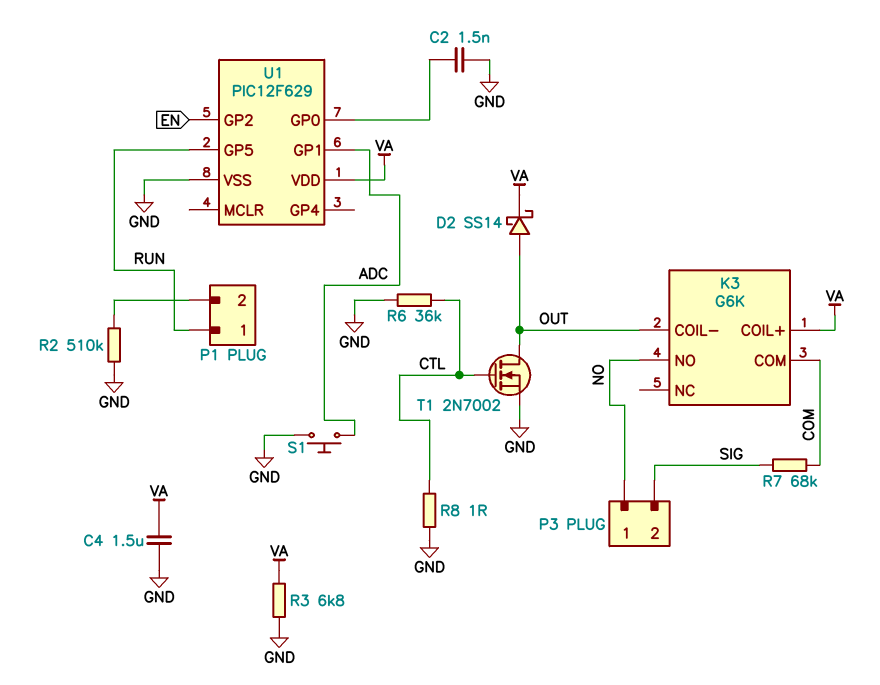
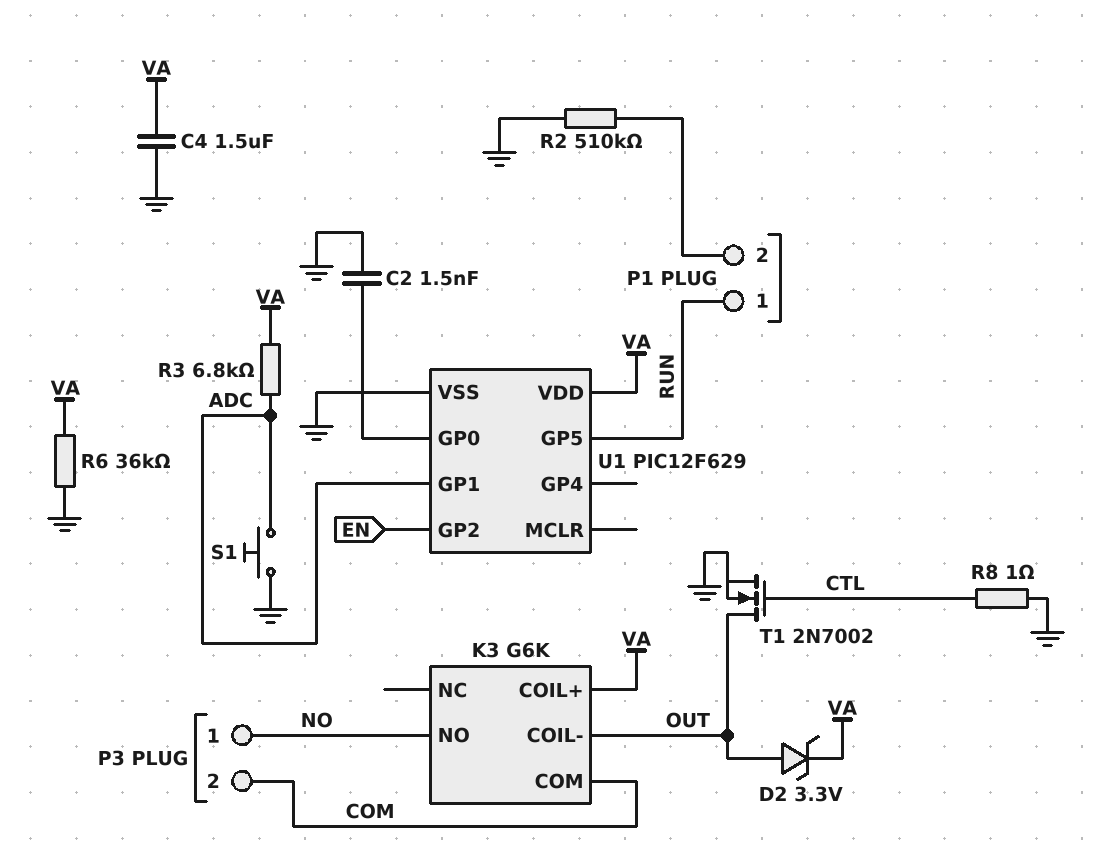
D2: schottky SS14 (A OUT, K VA) -> zener 3.3V (A OUT, K VA)
P3 pin 2: SIG -> COM
R3: 6.8k (GND, VA) -> 6.8k (ADC, VA)
R6: 36k (CTL, GND) -> 36k (GND, VA)
R7: 68k (COM, SIG) -> none

